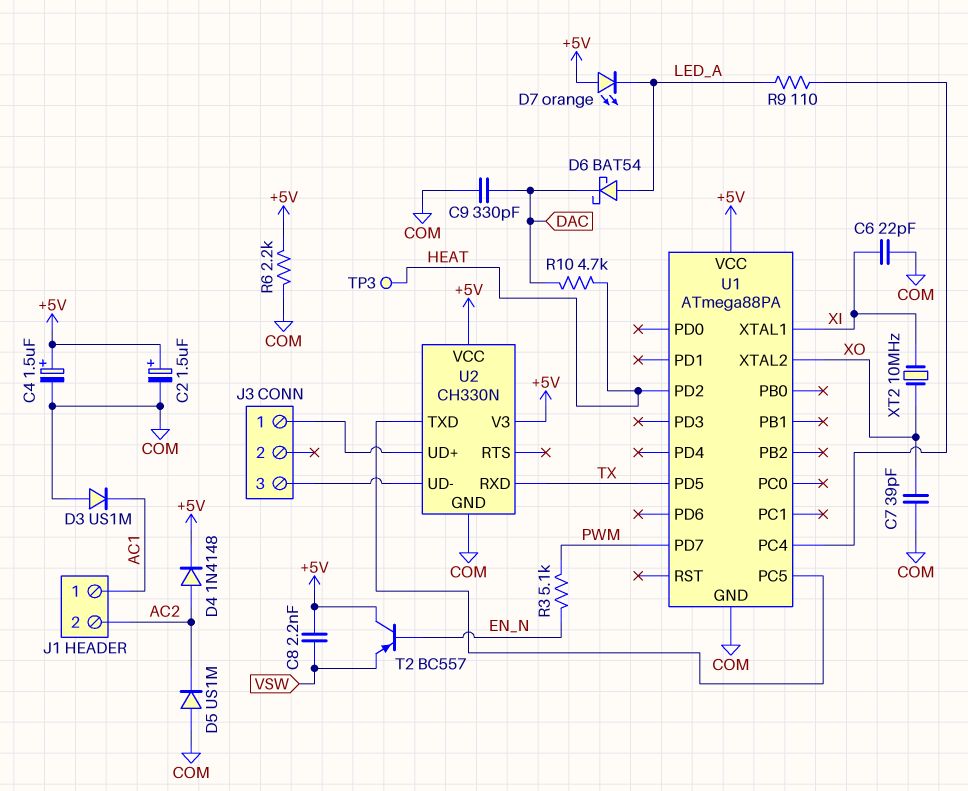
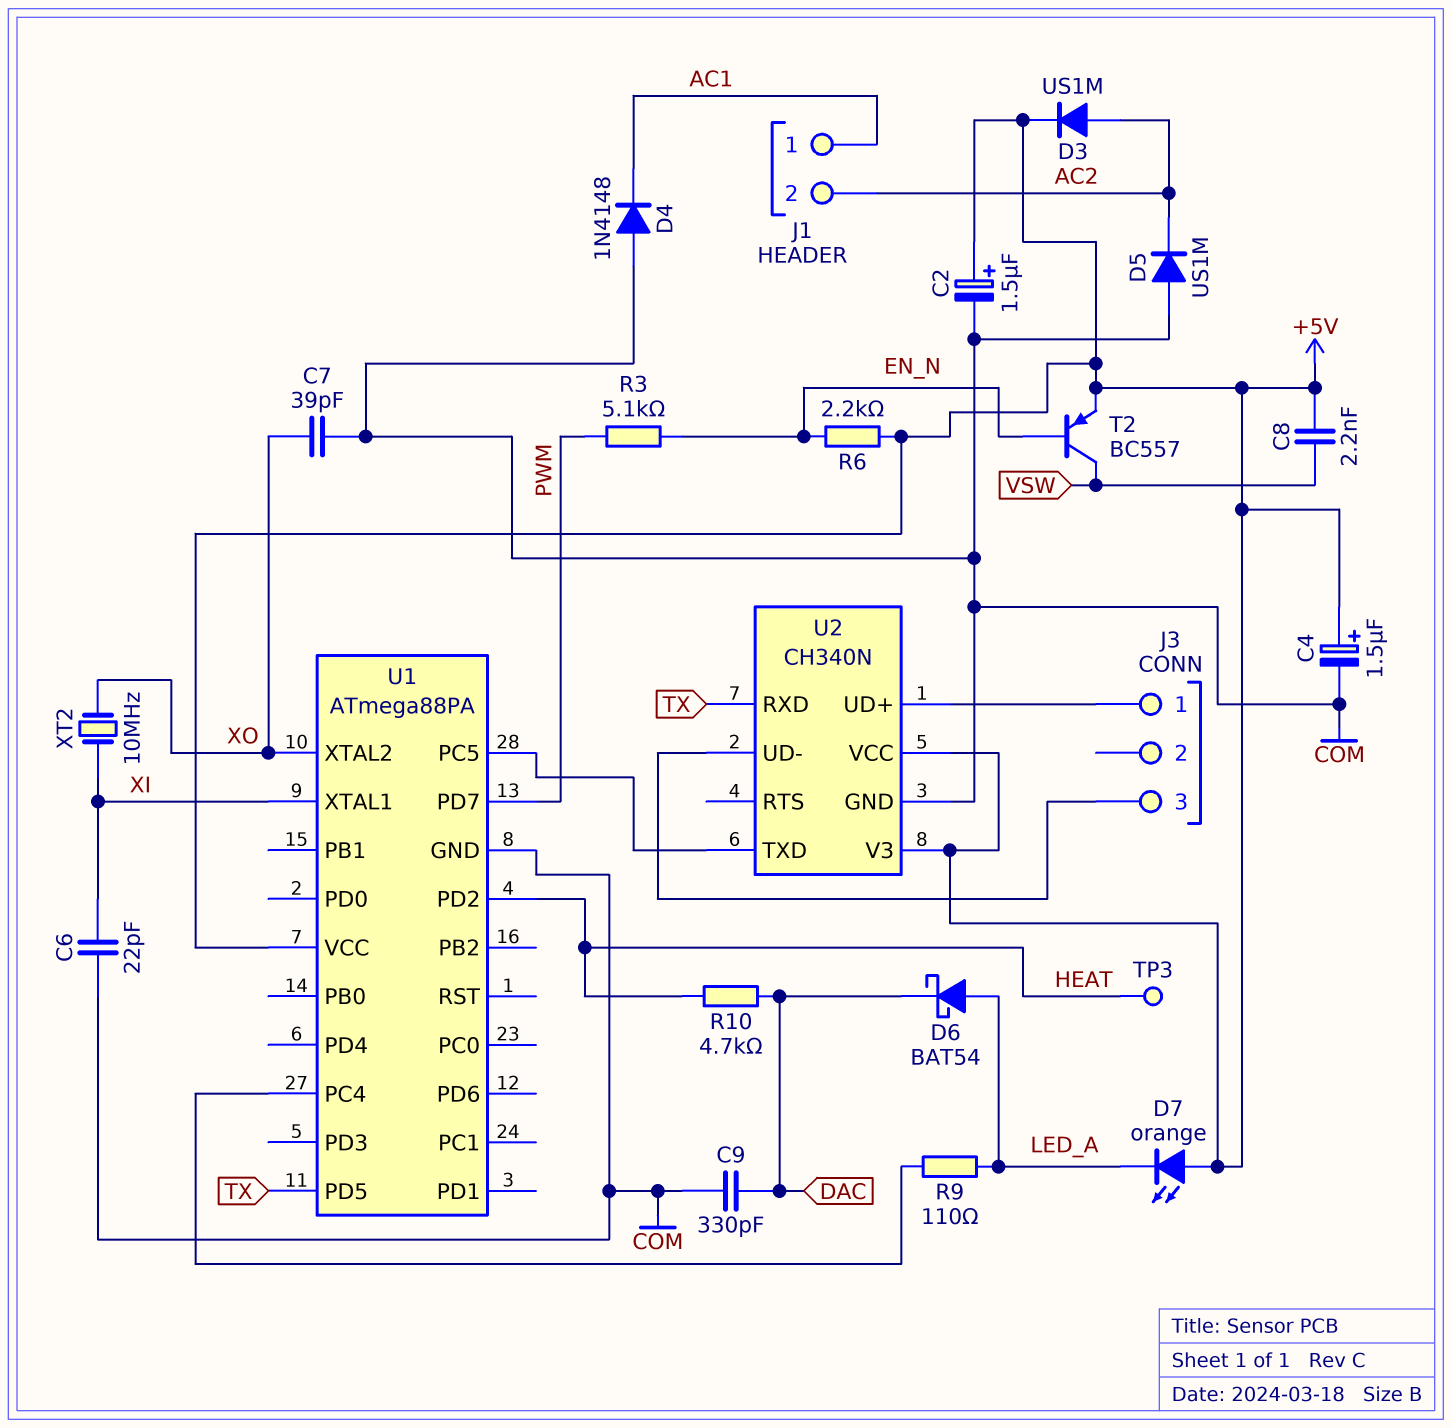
D3: diode US1M (A COM, K AC1) -> diode US1M (A AC2, K +5V)
D4: diode 1N4148 (A AC2, K +5V) -> diode 1N4148 (A COM, K AC1)
R6: 2.2k (+5V, COM) -> 2.2k (+5V, EN_N)
T2: PNP BC557 (B EN_N, C +5V, E VSW) -> PNP BC557 (B EN_N, C VSW, E +5V)
U2: CH330N -> CH340N

